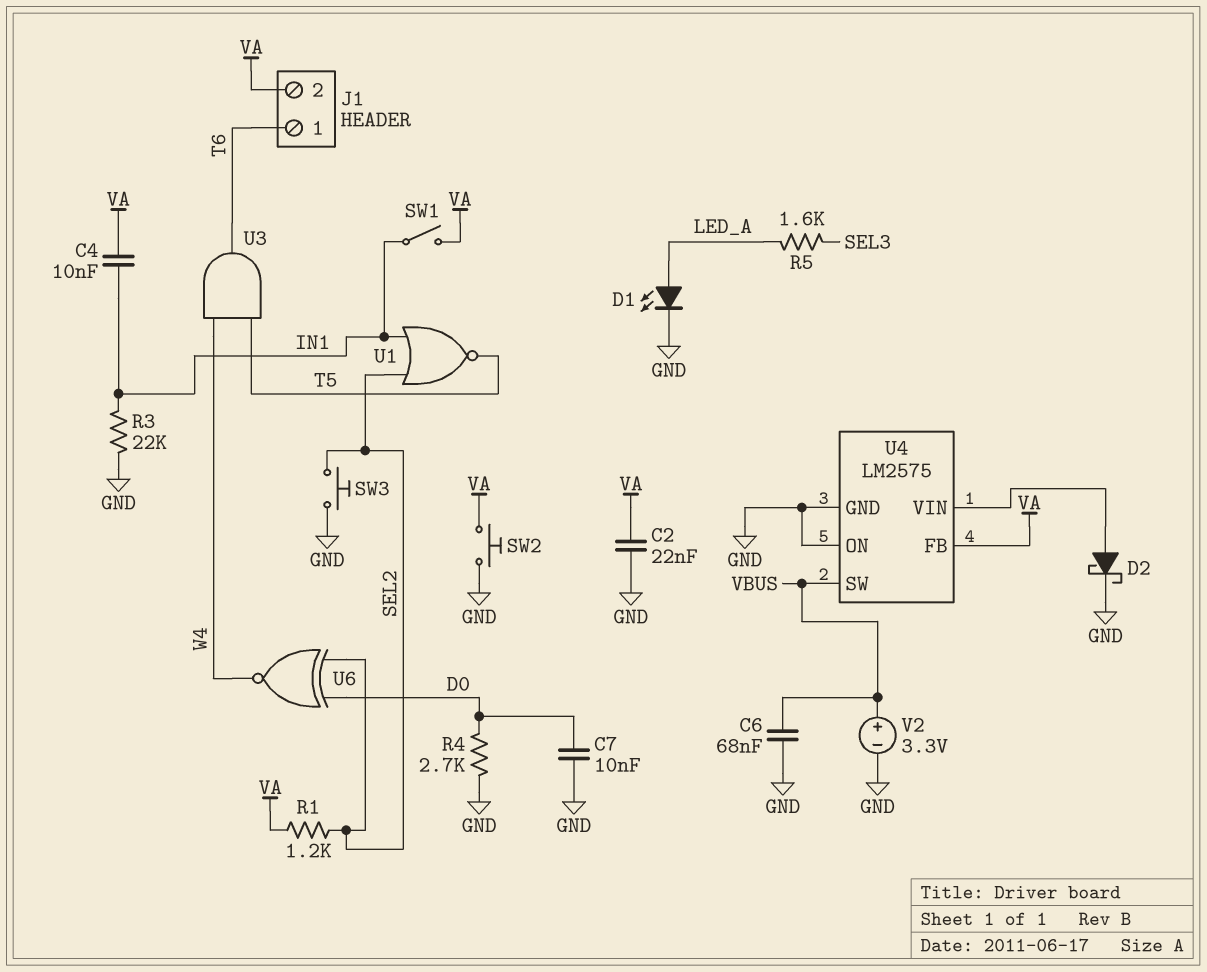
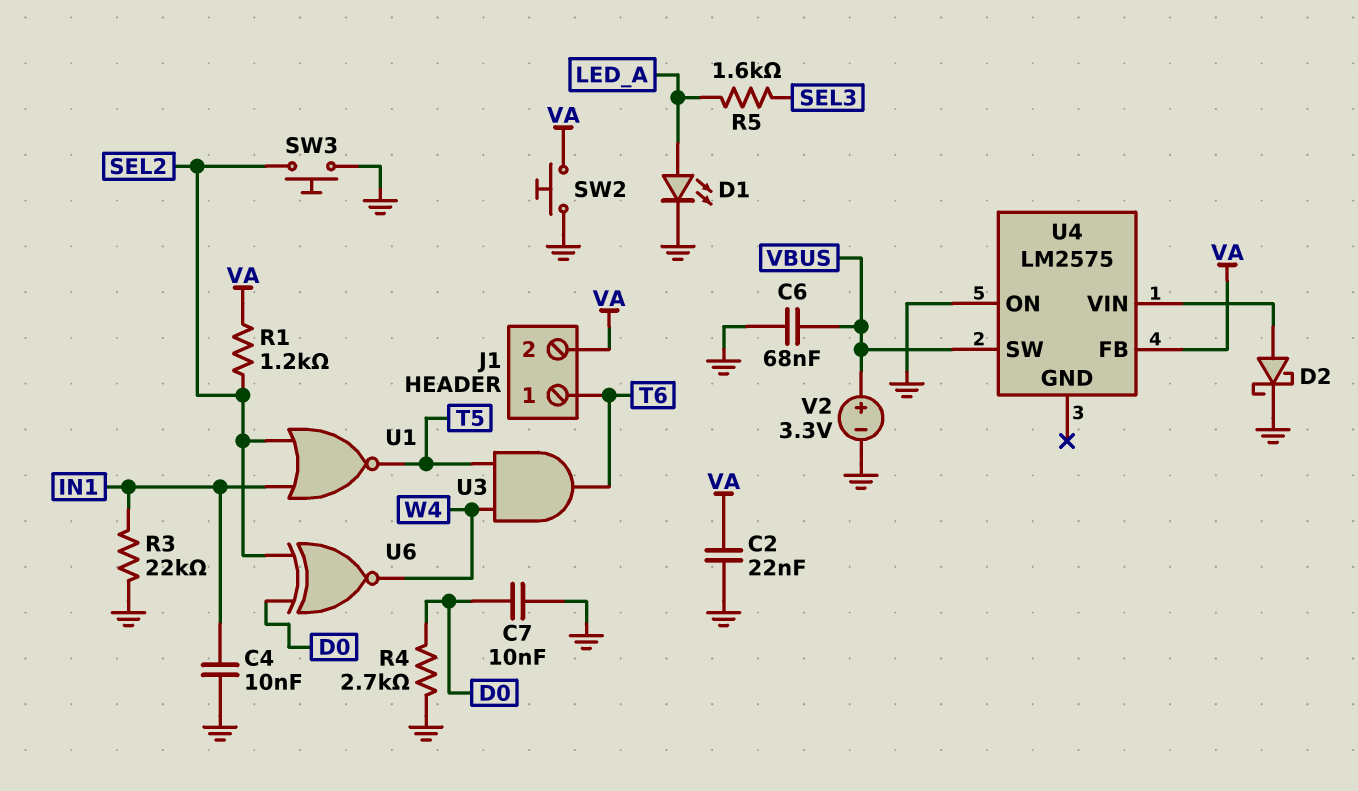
C4: 10nF (IN1, VA) -> 10nF (GND, IN1)
SW1: switch (IN1, VA) -> none
U4 pin GND: GND -> none

